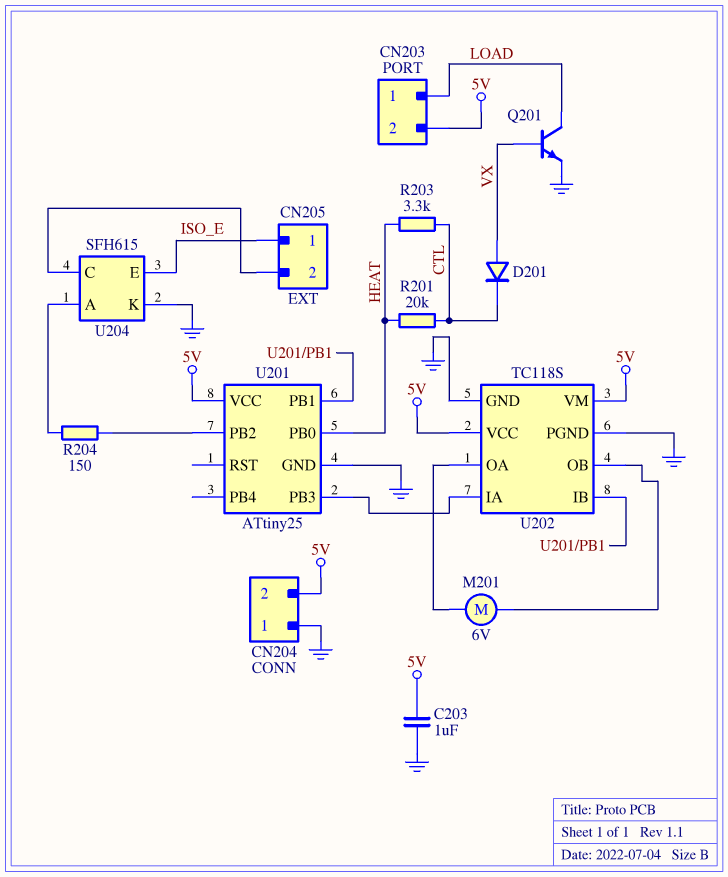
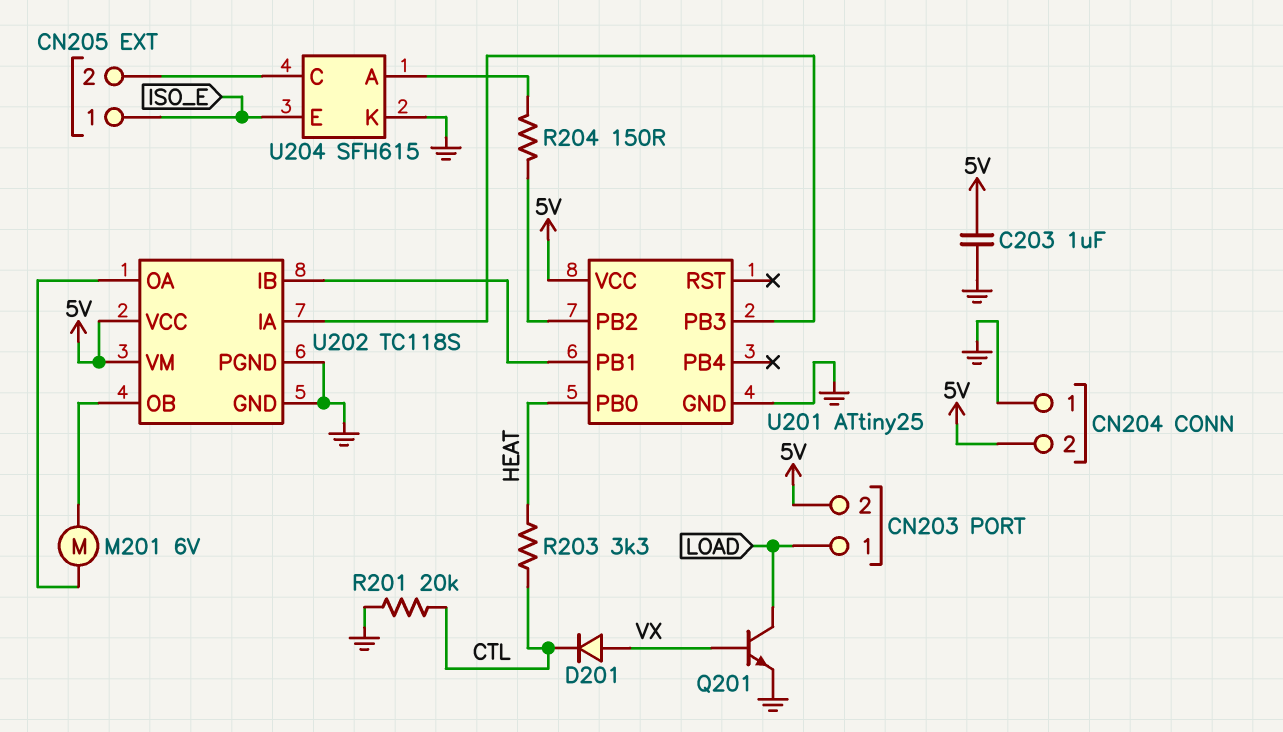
R201: 20k (CTL, HEAT) -> 20k (CTL, GND)

